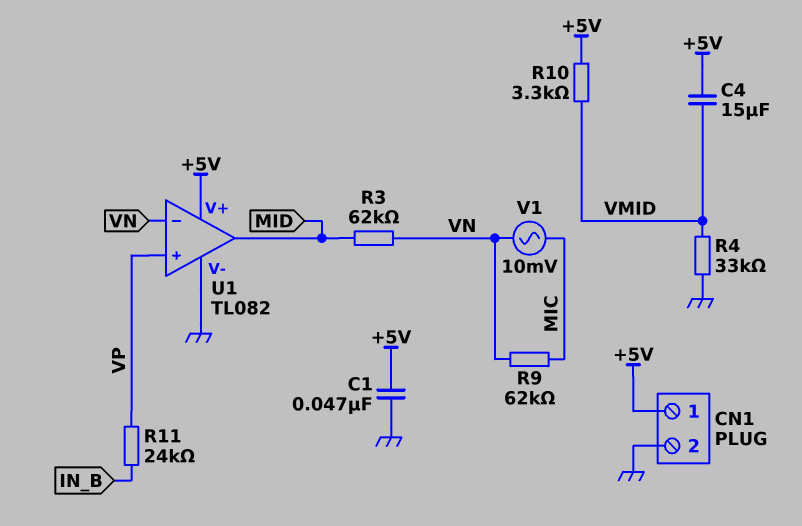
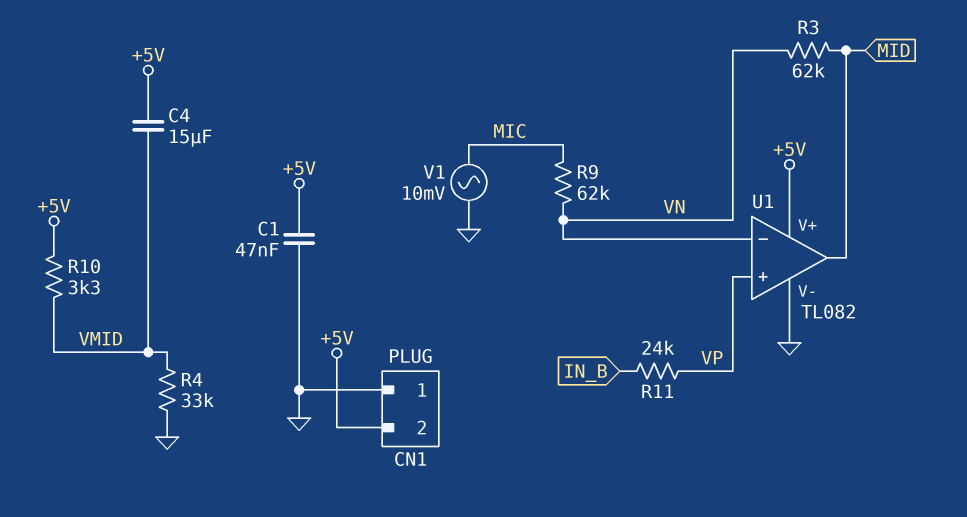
CN1 pin 1: +5V -> GND
CN1 pin 2: GND -> +5V
V1: AC 10mV (MIC, VN) -> AC 10mV (GND, MIC)

